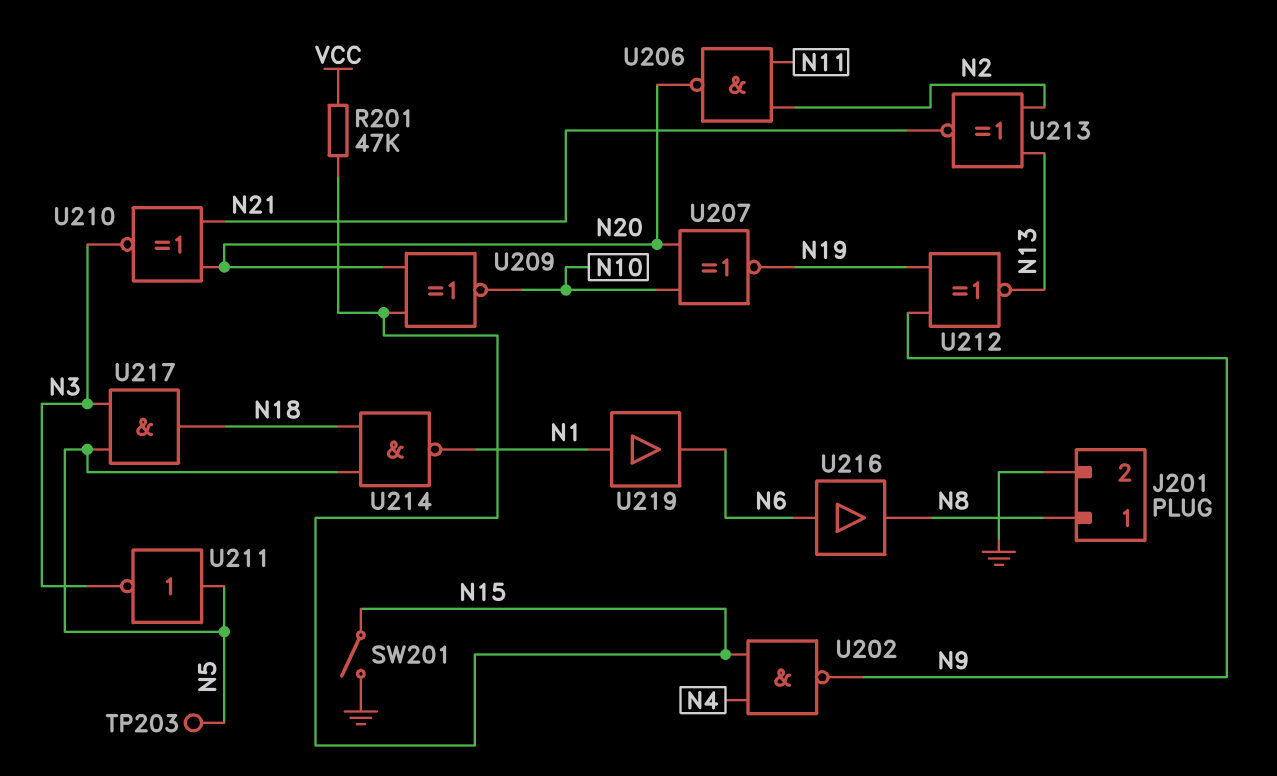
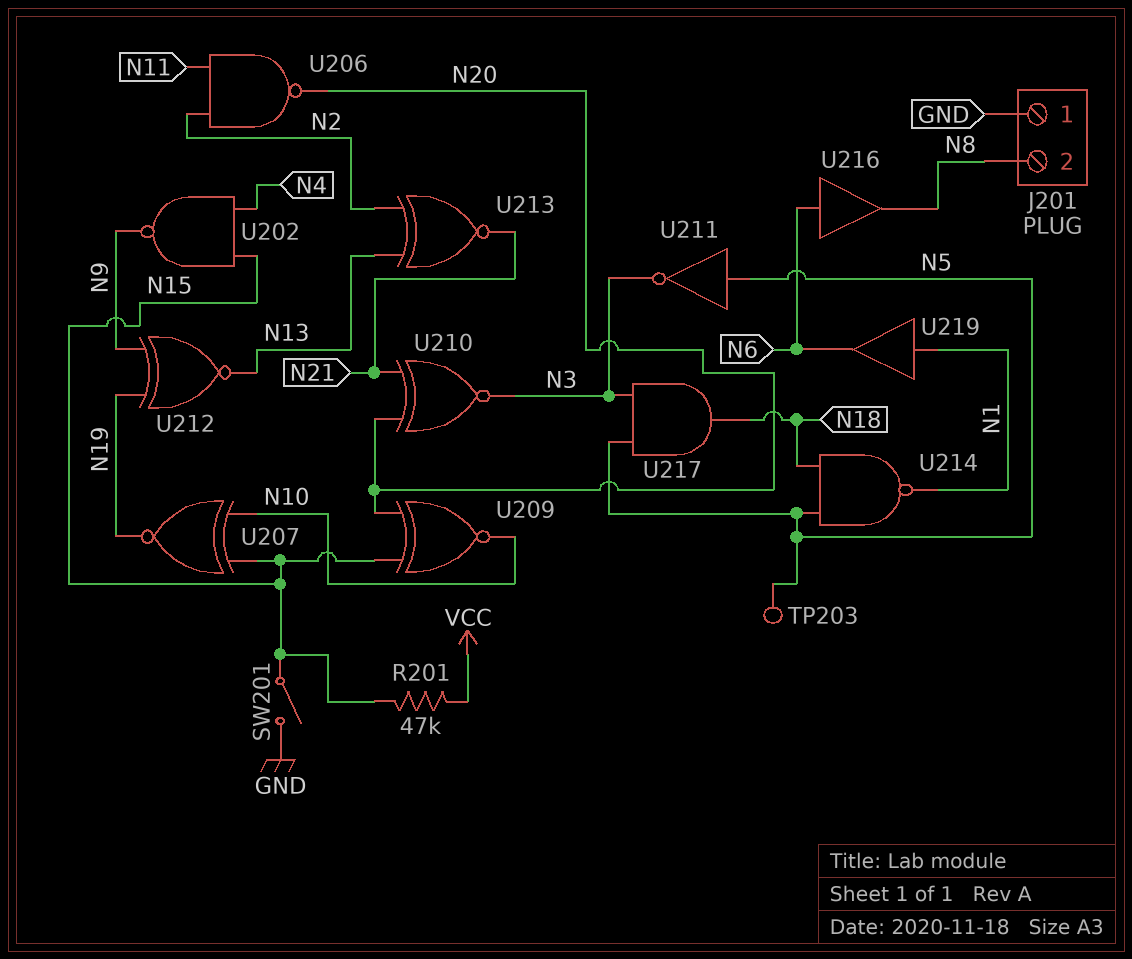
J201 pin 1: N8 -> GND
J201 pin 2: GND -> N8
U207: XNOR (in N10, in N20, out N19) -> XNOR (in N10, in N15, out N19)

